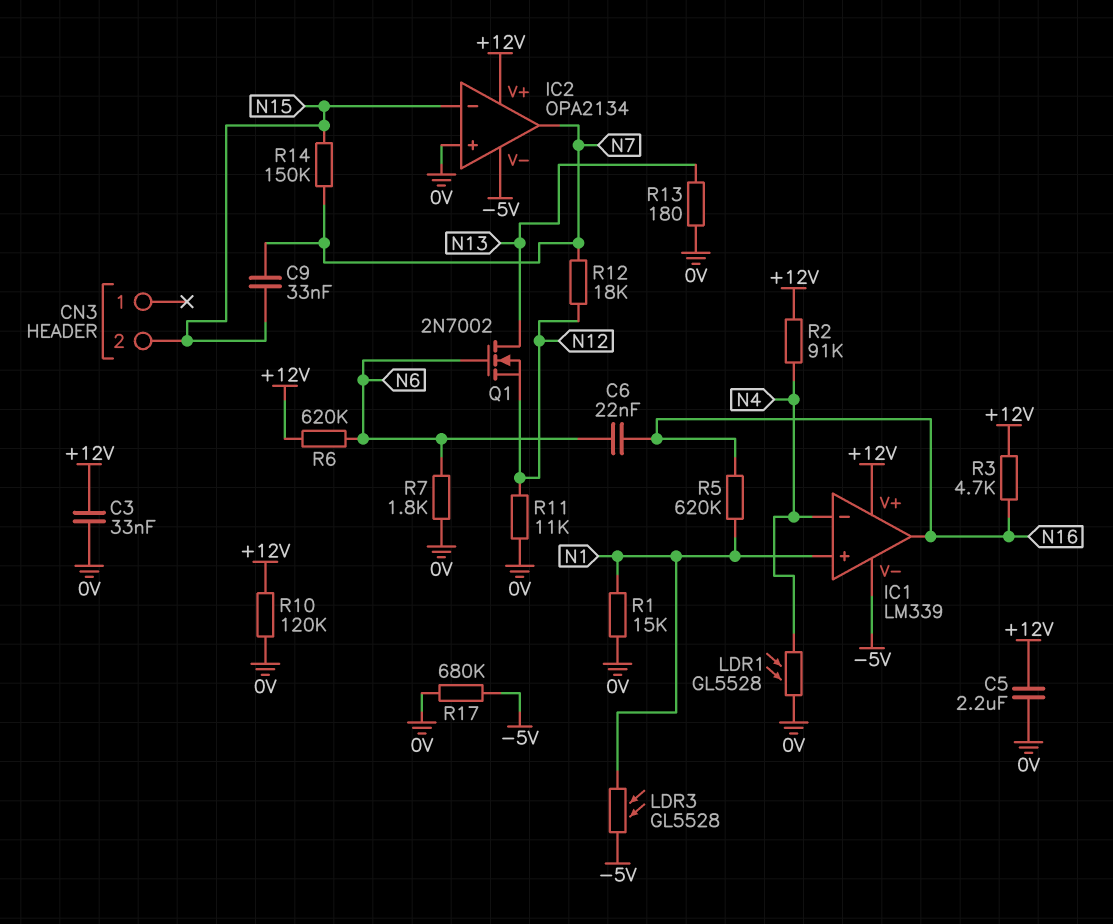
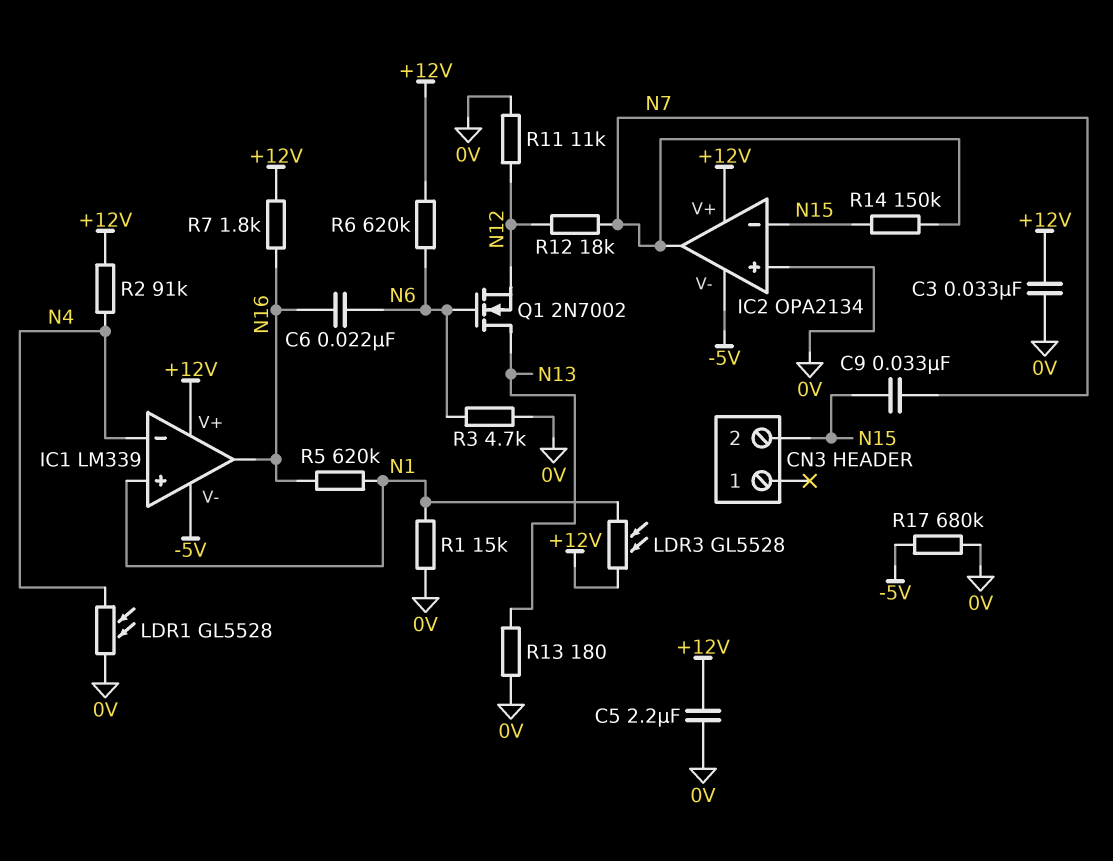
LDR3: GL5528 (-5V, N1) -> GL5528 (+12V, N1)
R3: 4.7k (+12V, N16) -> 4.7k (0V, N6)
R7: 1.8k (0V, N6) -> 1.8k (+12V, N16)
R10: 120k (+12V, 0V) -> none

